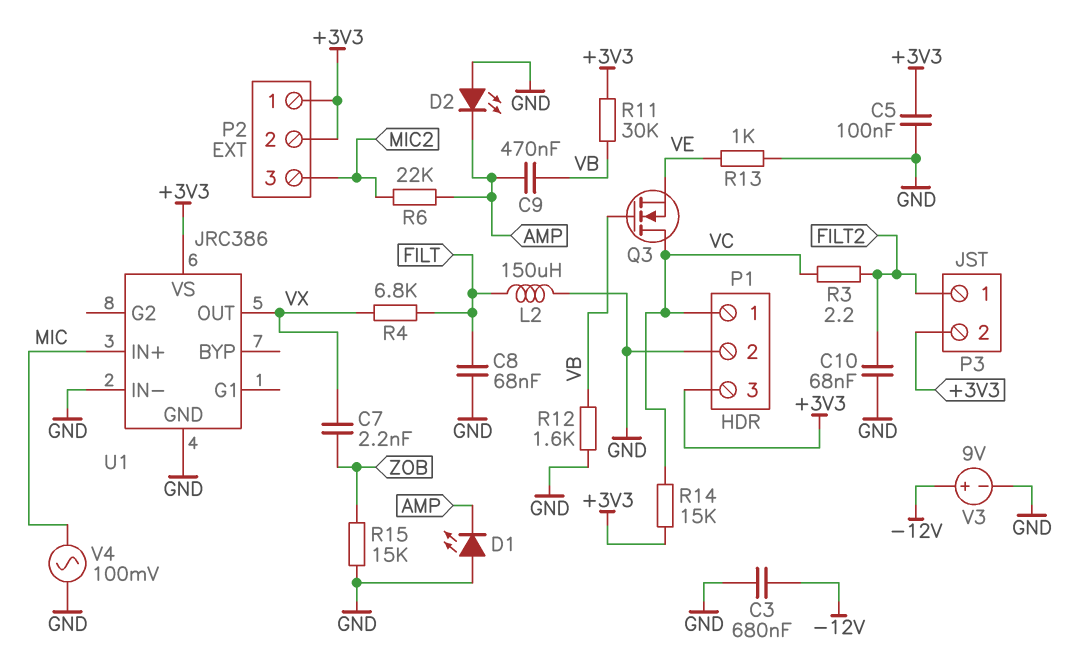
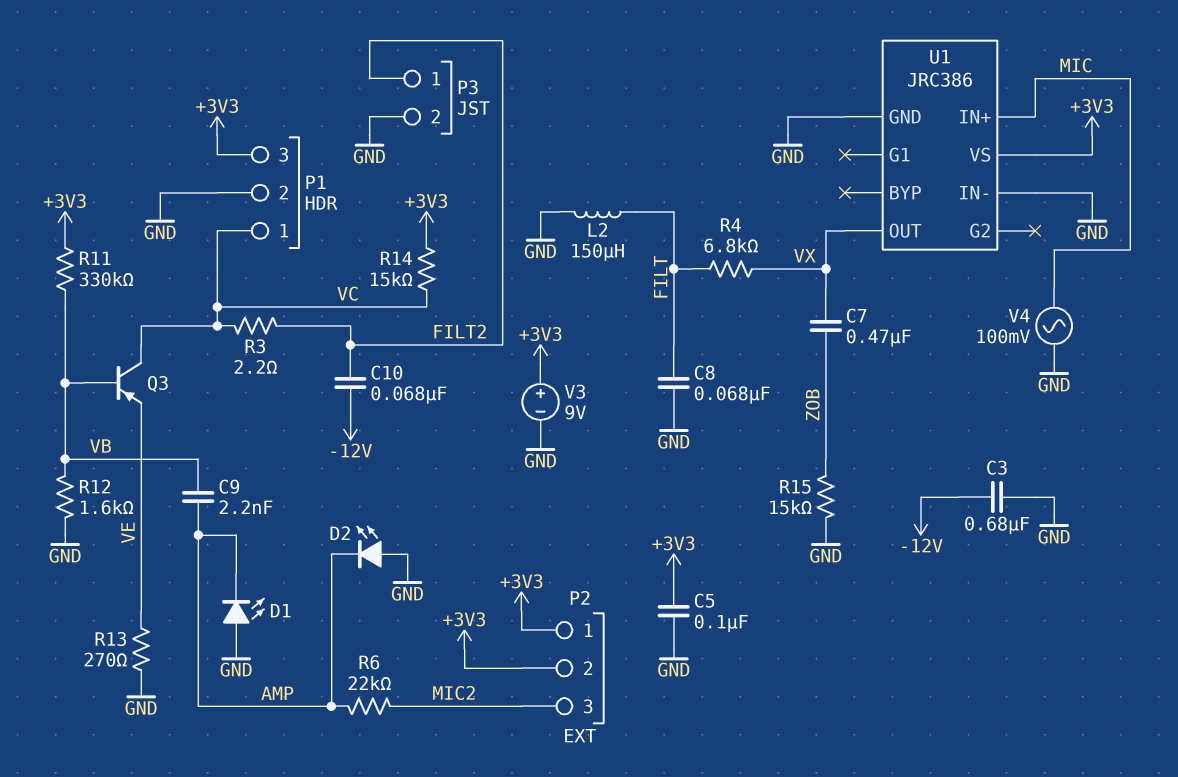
C7: 2.2nF (VX, ZOB) -> 470nF (VX, ZOB)
C9: 470nF (AMP, VB) -> 2.2nF (AMP, VB)
C10: 68nF (FILT2, GND) -> 68nF (-12V, FILT2)
P3 pin 2: +3V3 -> GND
Q3: NMOS (G VB, D VC, S VE) -> PNP (B VB, C VC, E VE)
R11: 30k (+3V3, VB) -> 330k (+3V3, VB)
R13: 1k (GND, VE) -> 270 (GND, VE)
V3: 9V (plus -12V, minus GND) -> 9V (plus +3V3, minus GND)

